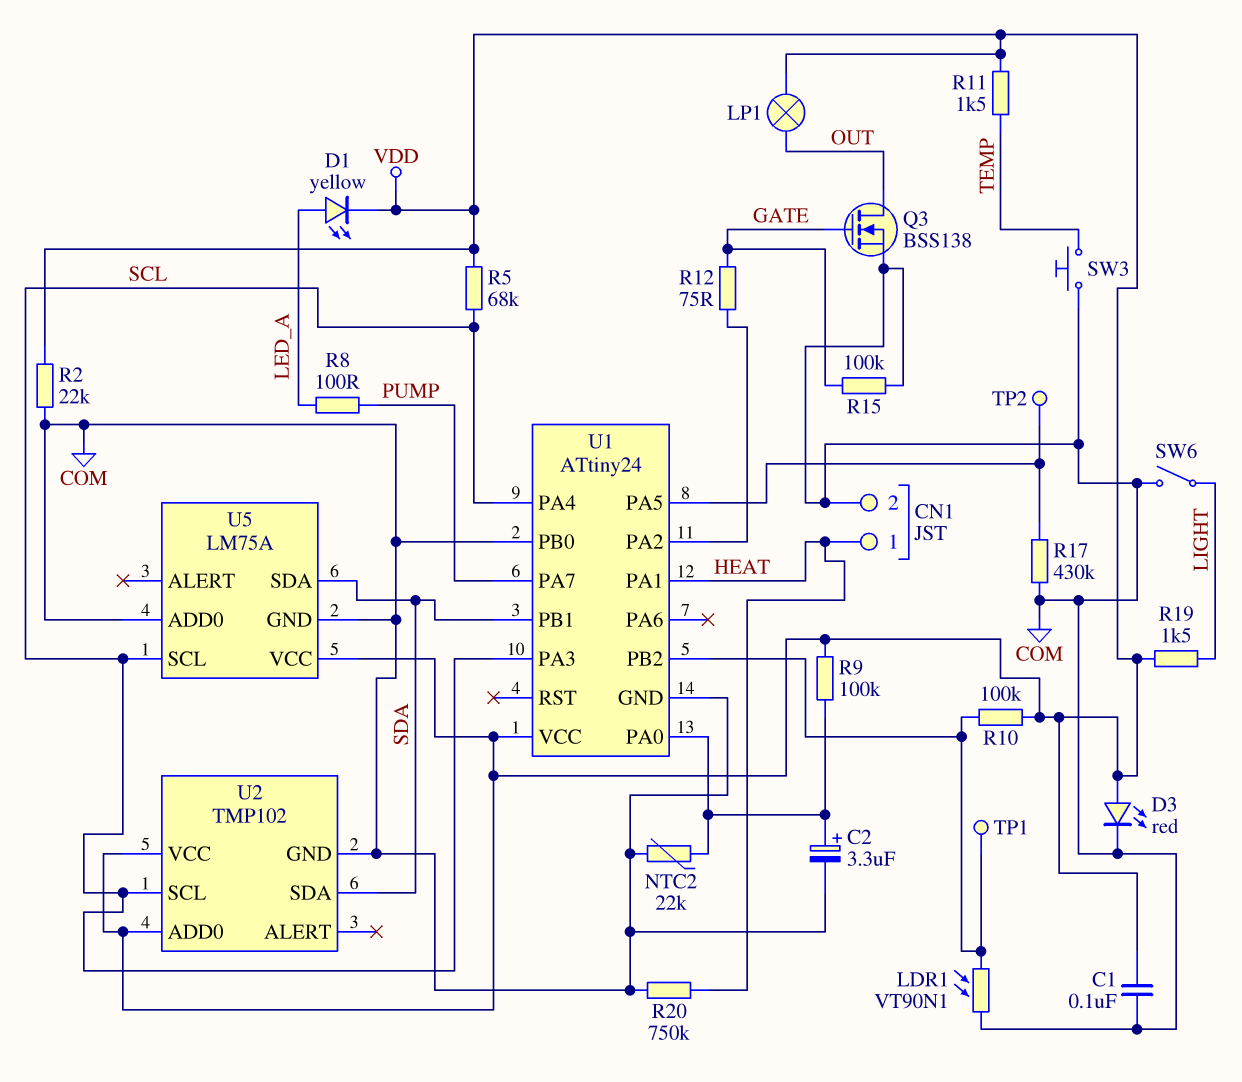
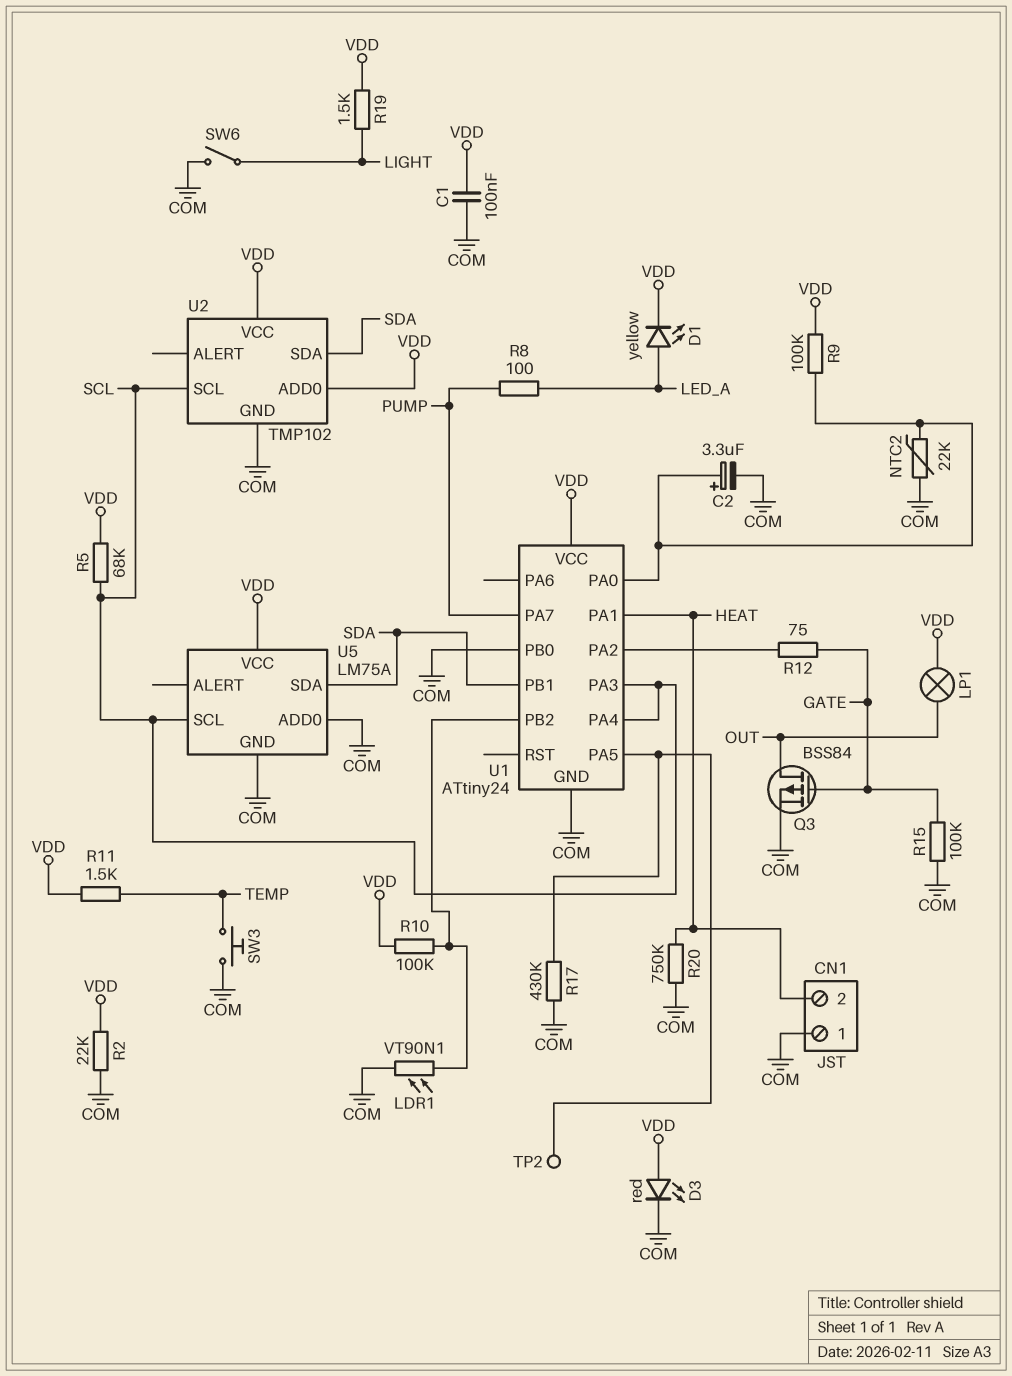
CN1 pin 1: HEAT -> COM
CN1 pin 2: COM -> HEAT
Q3: NMOS BSS138 (G GATE, D OUT, S COM) -> PMOS BSS84 (G GATE, D OUT, S COM)
TP1: test point (U1/PB2) -> none

